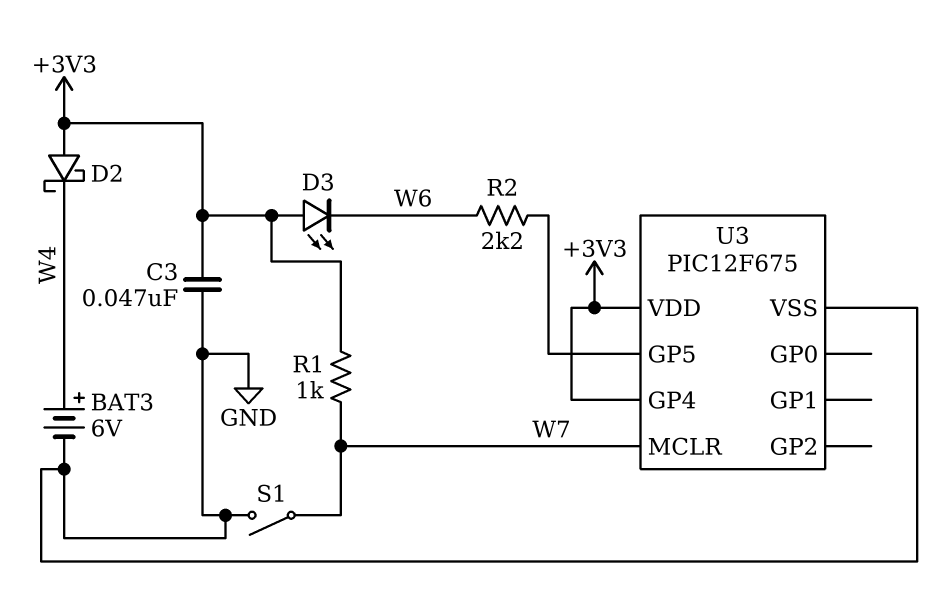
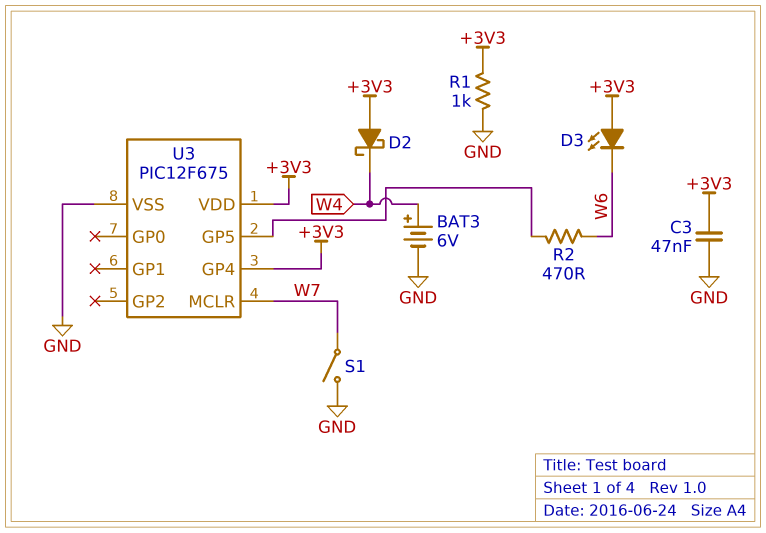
R1: 1k (+3V3, W7) -> 1k (+3V3, GND)
R2: 2.2k (U3/GP5, W6) -> 470 (U3/GP5, W6)

